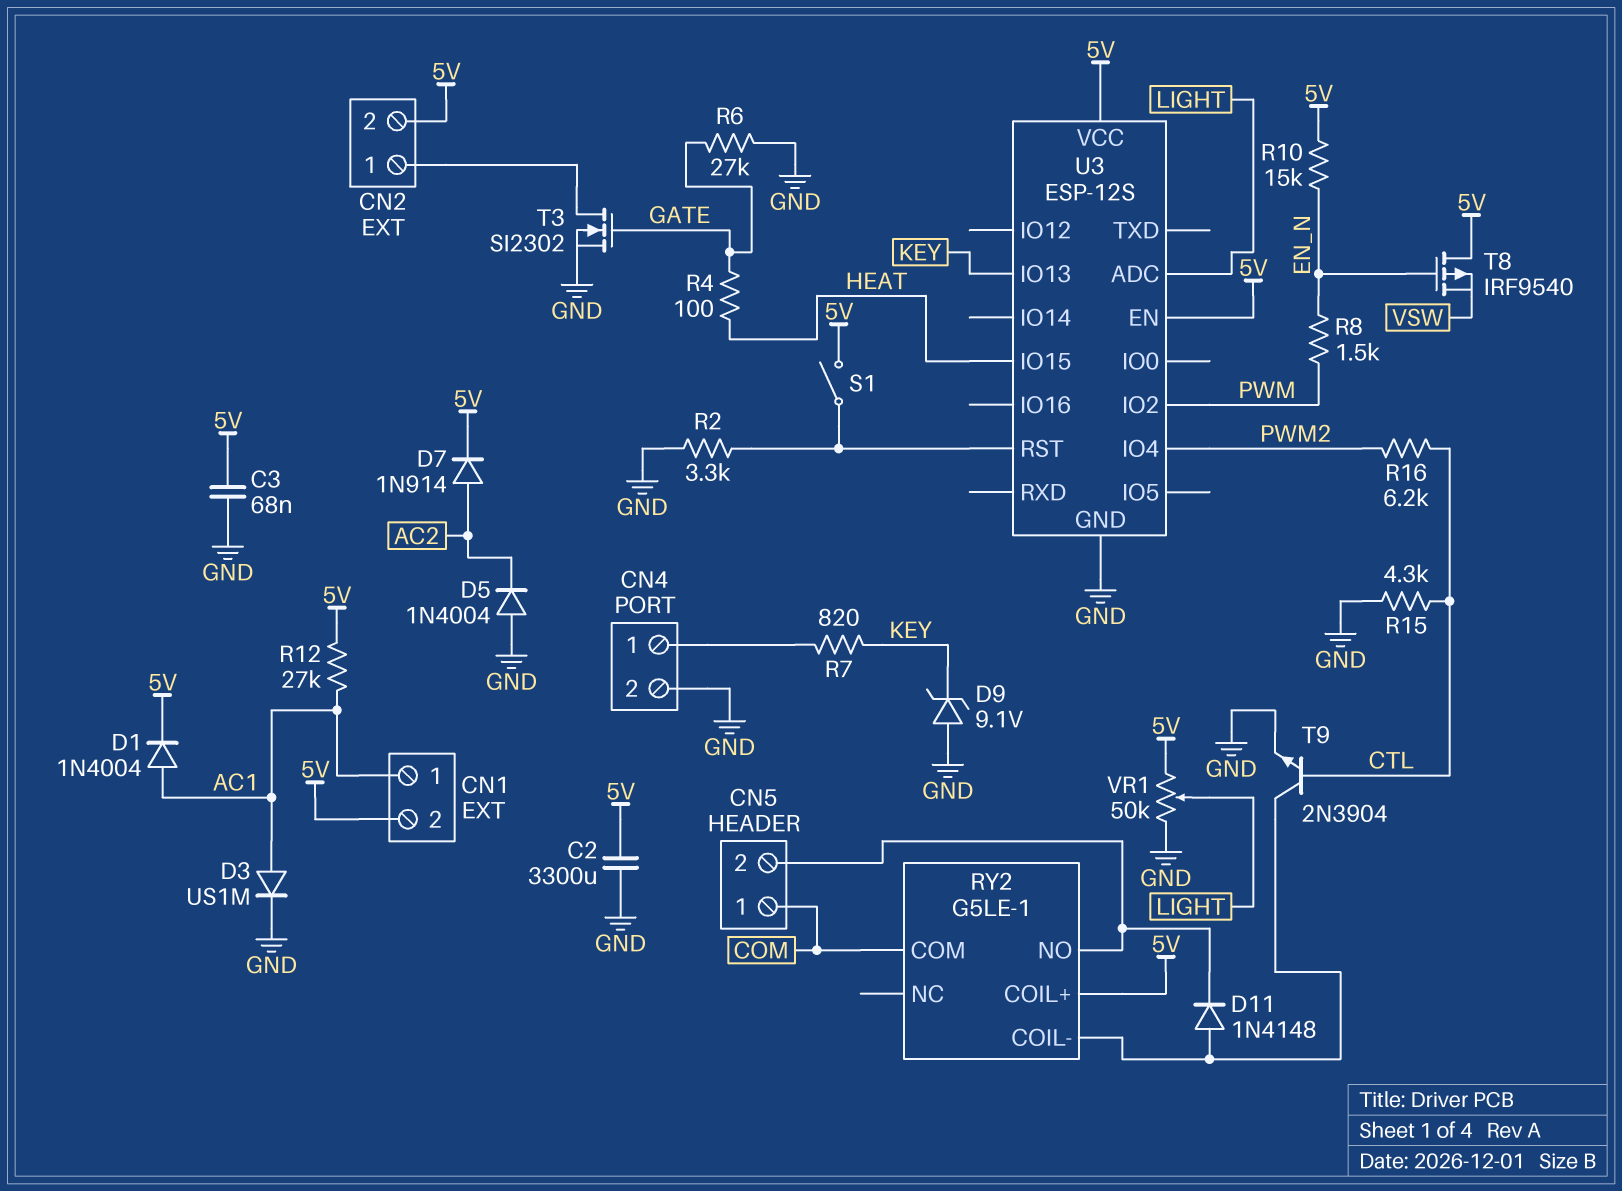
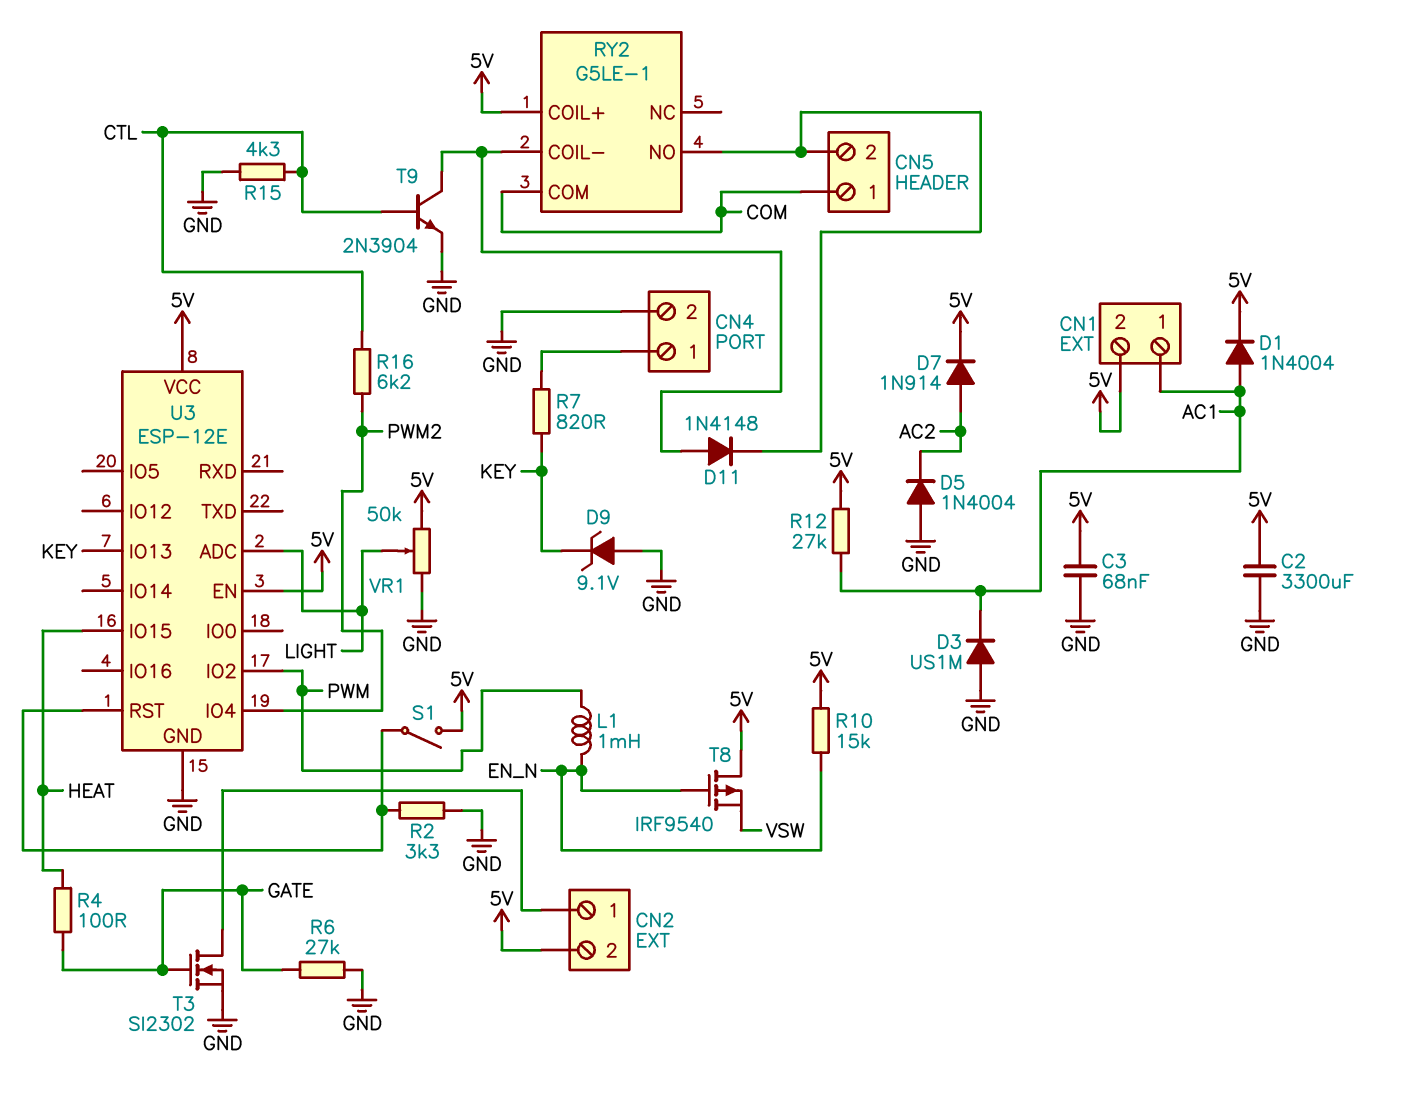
D3: diode US1M (A AC1, K GND) -> diode US1M (A GND, K AC1)
L1: none -> 1mH (EN_N, PWM)
R8: 1.5k (EN_N, PWM) -> none
U3: ESP-12S -> ESP-12E

